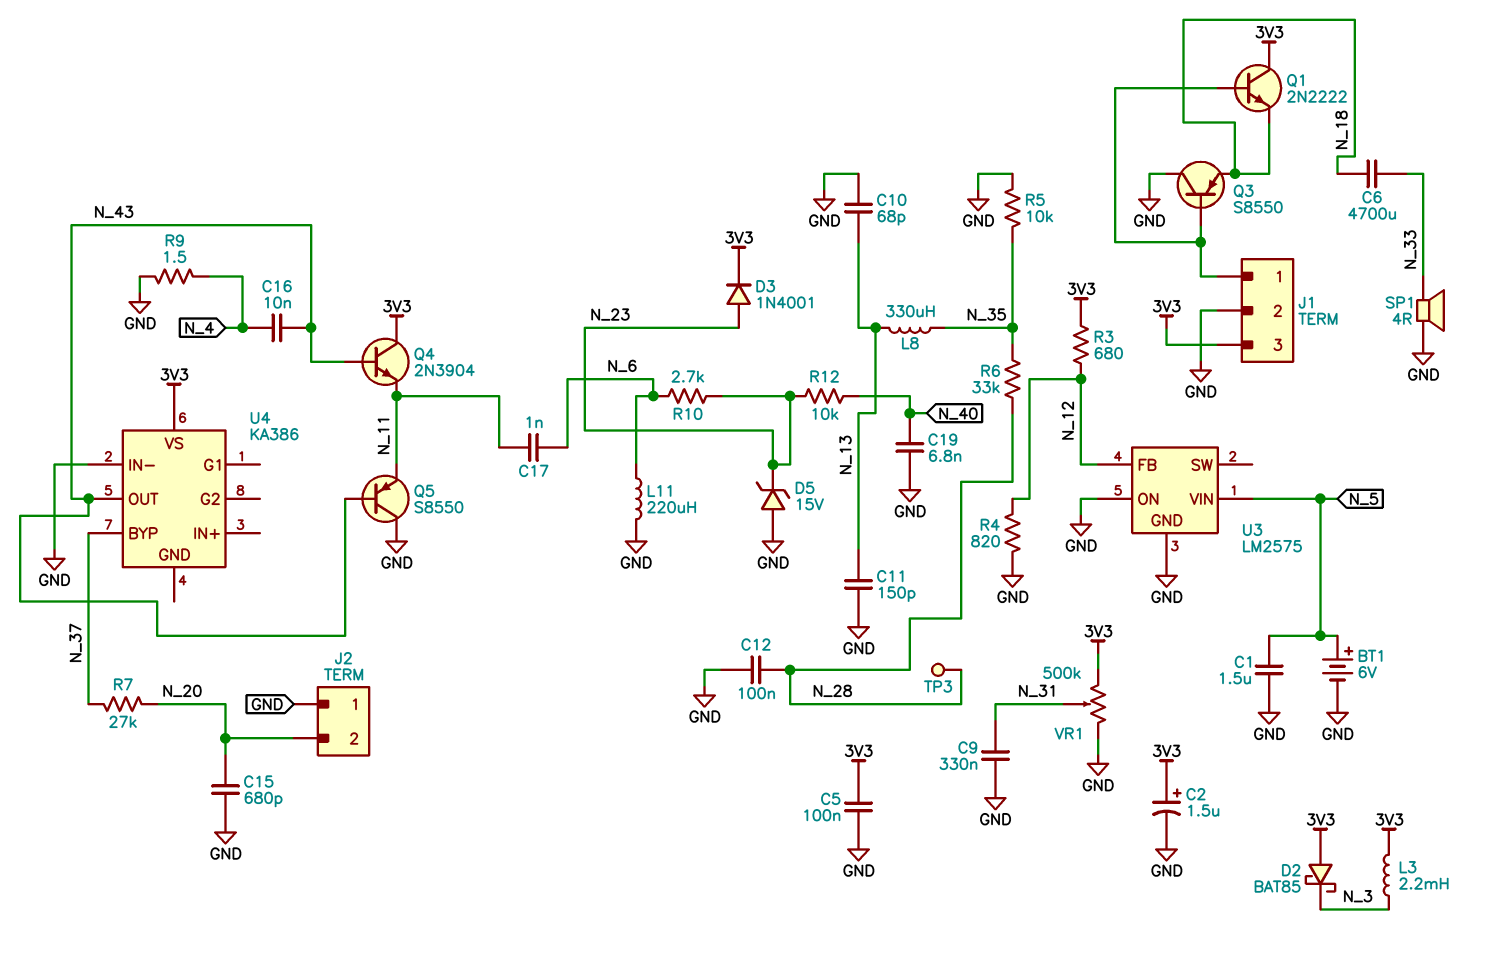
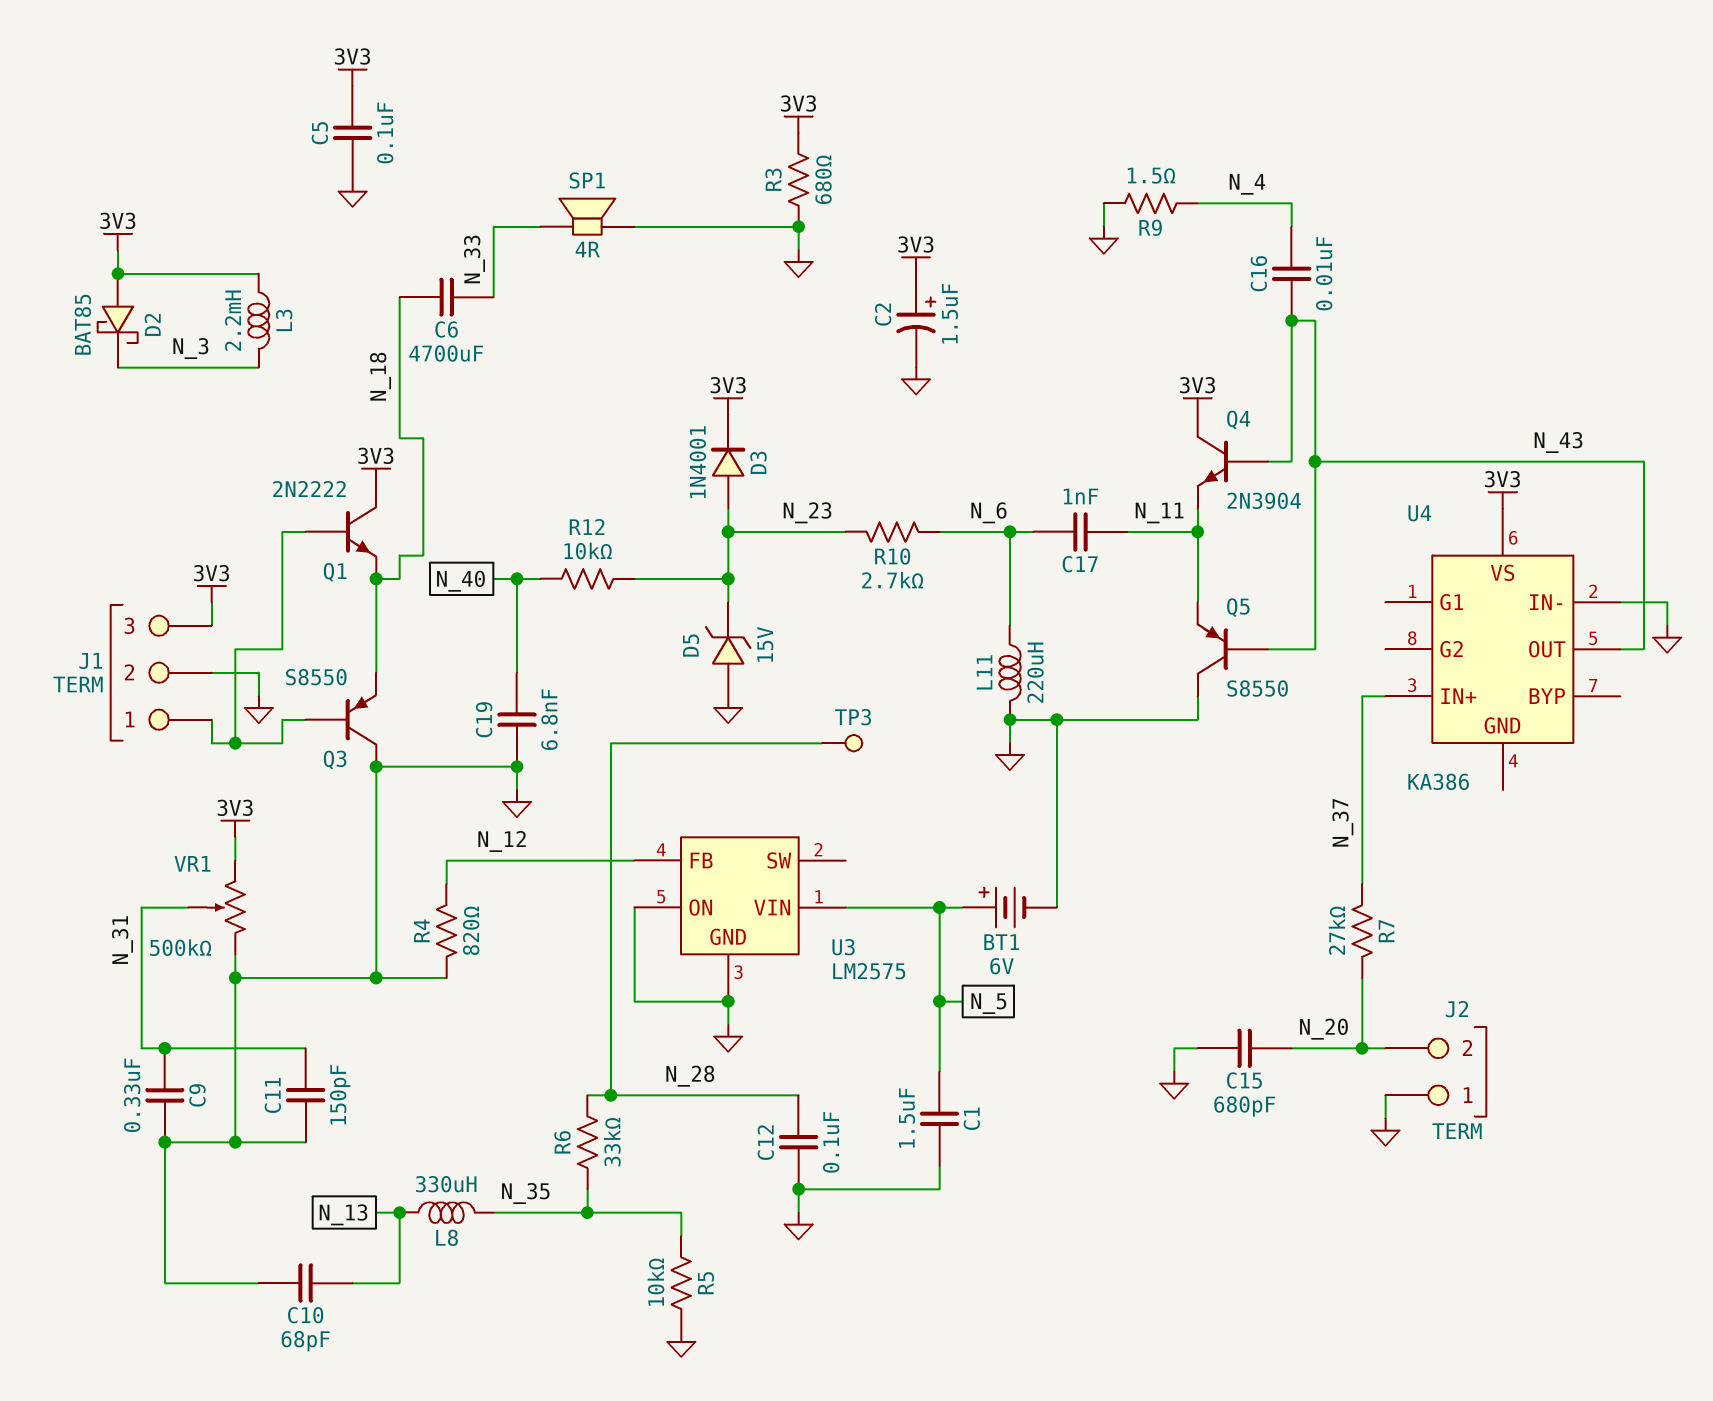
C11: 150pF (GND, N_13) -> 150pF (GND, N_31)
R3: 680 (3V3, N_12) -> 680 (3V3, GND)
U4 pin BYP: N_37 -> none
U4 pin IN+: none -> N_37

